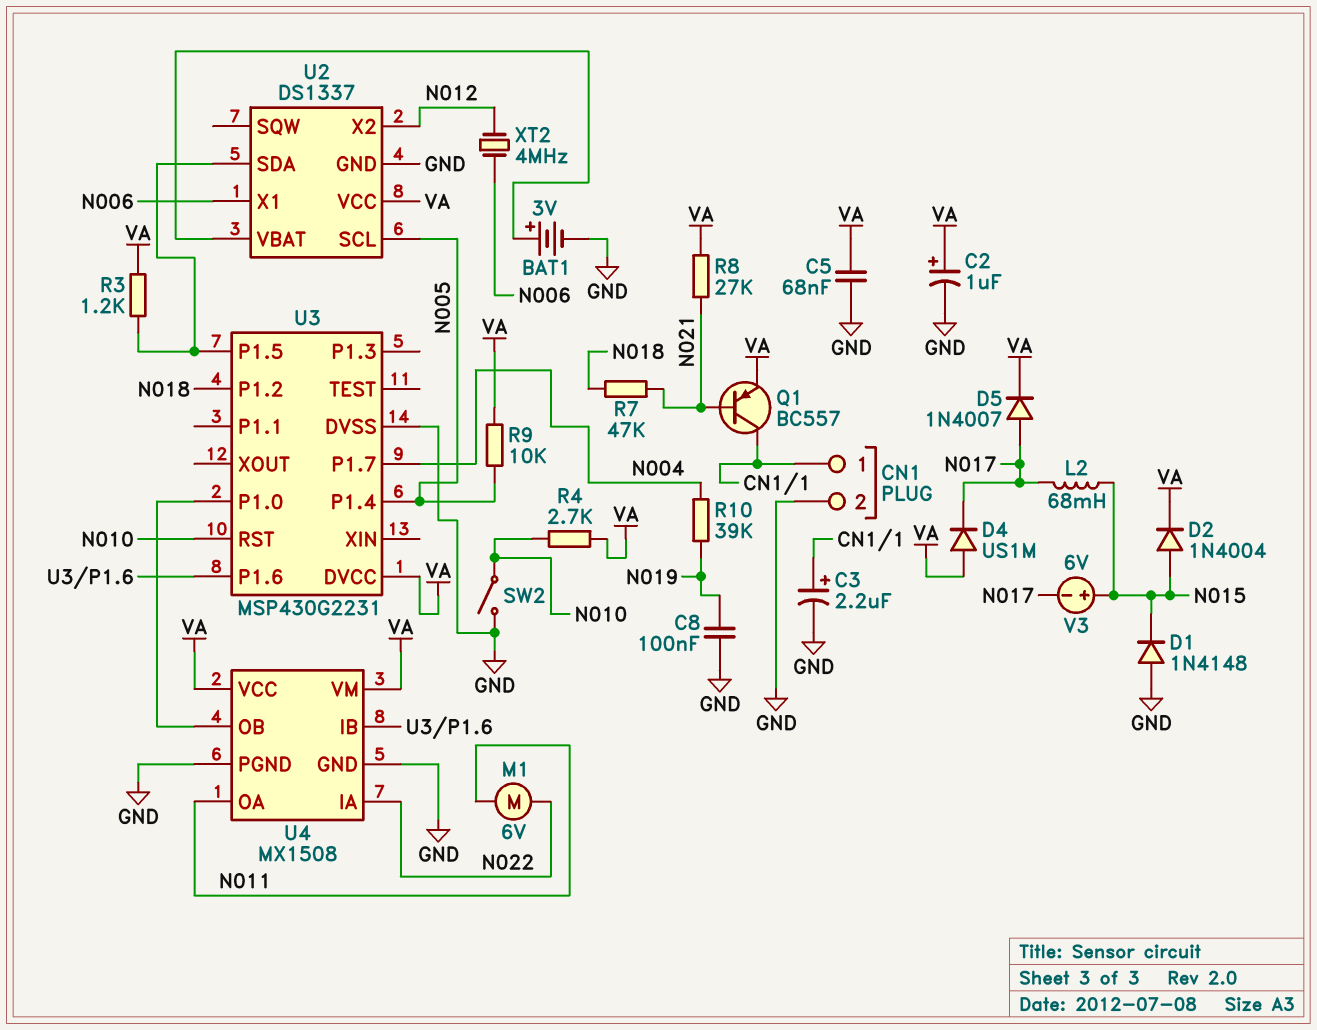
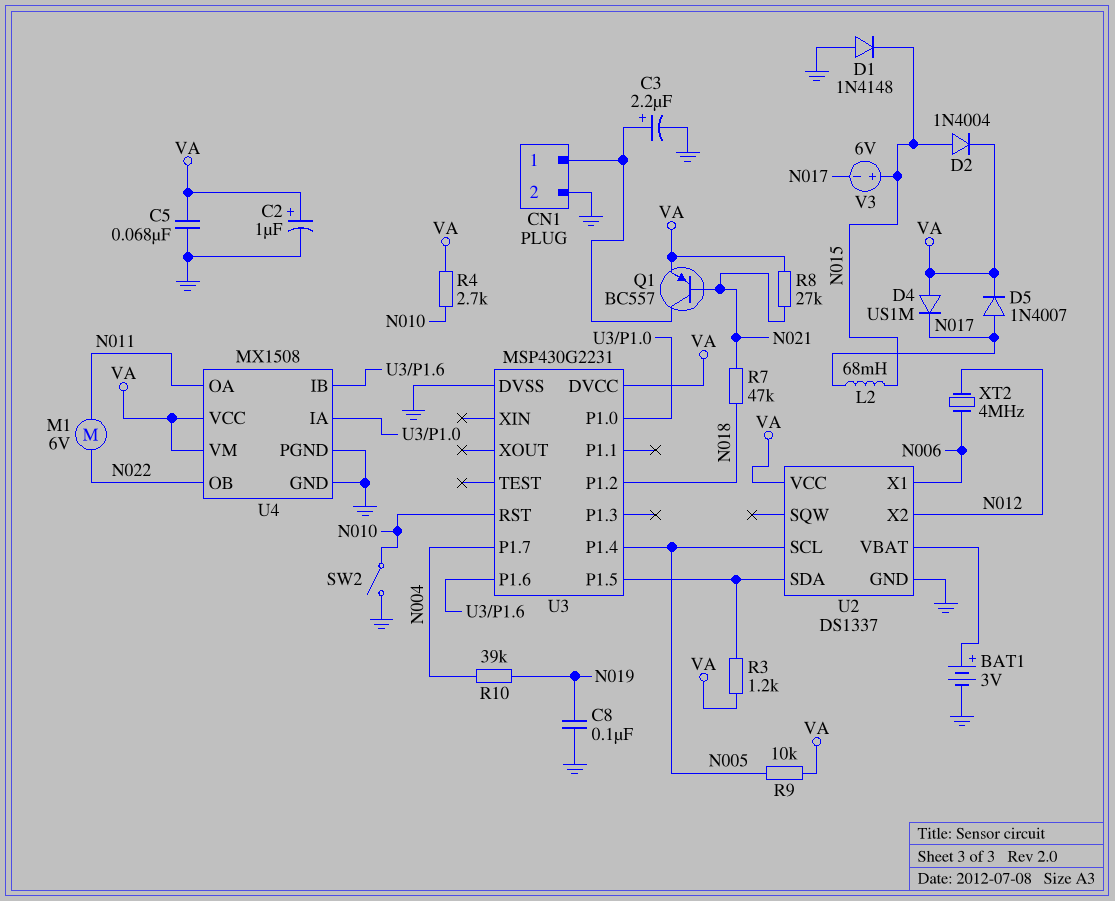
U4 pin IA: N022 -> U3/P1.0
U4 pin OB: U3/P1.0 -> N022

